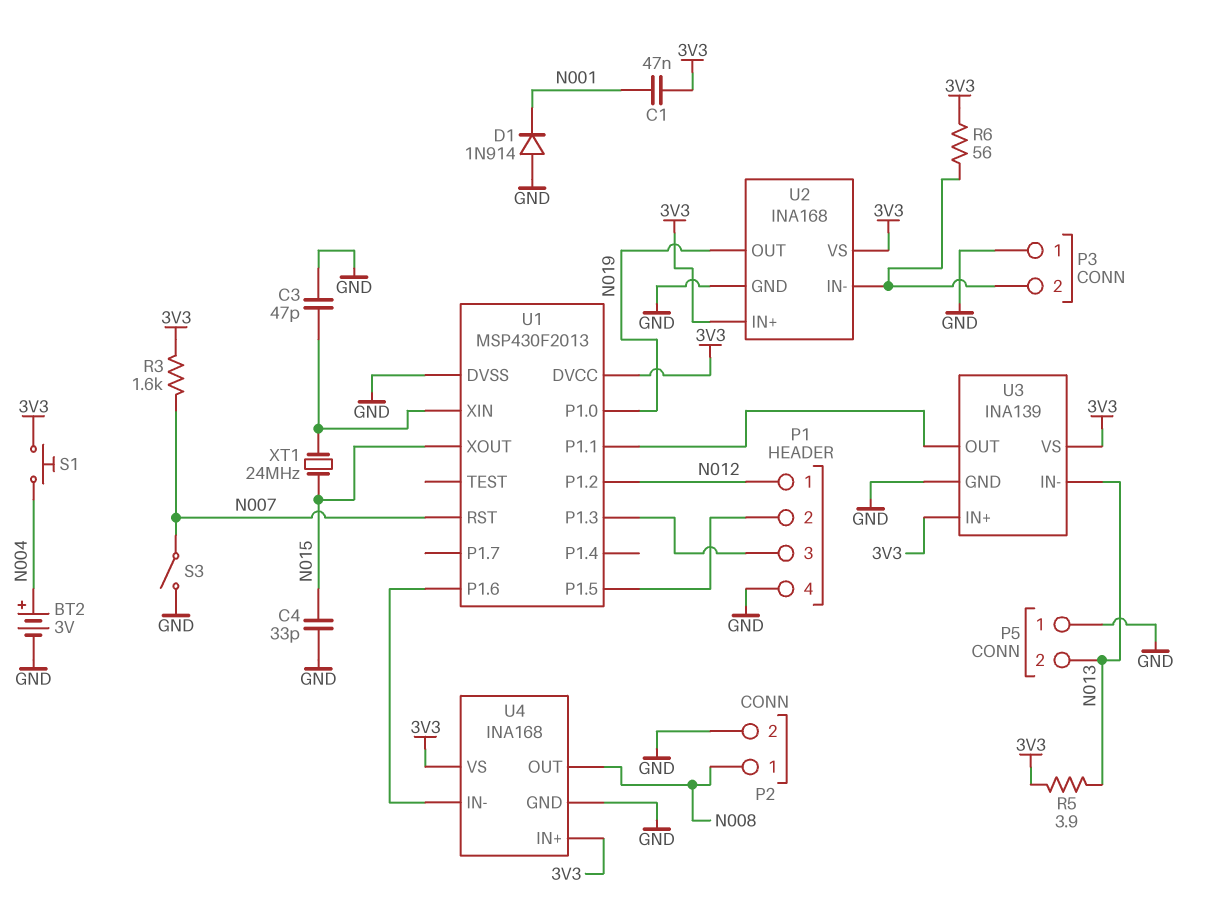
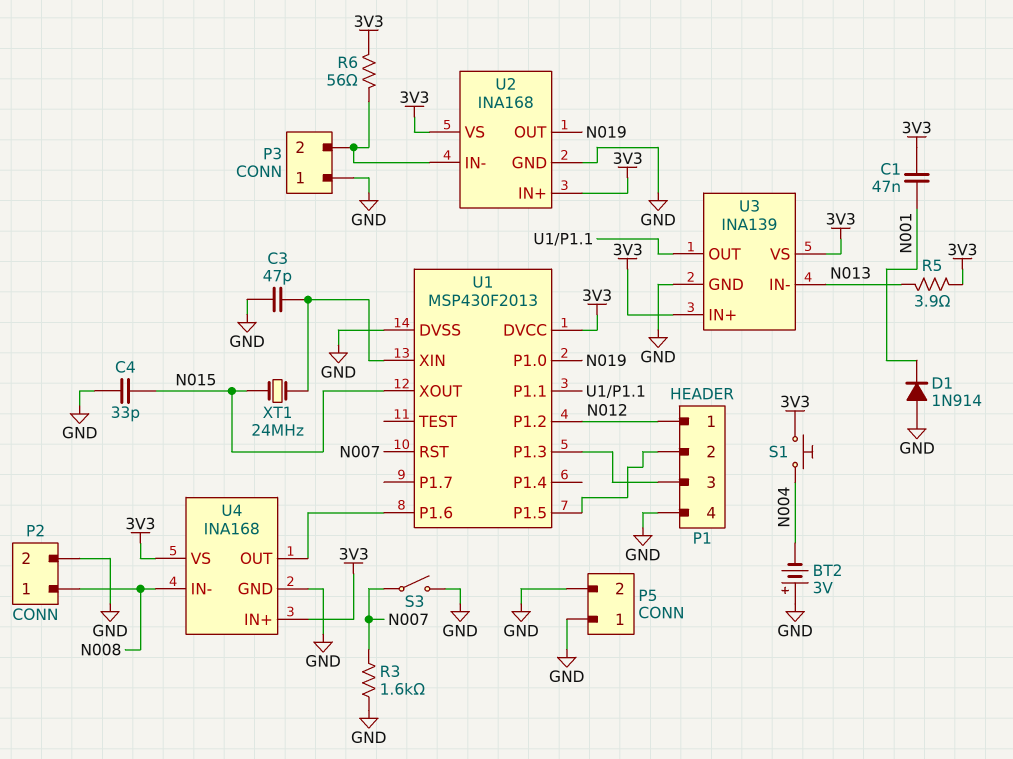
BT2: 3V (plus N004, minus GND) -> 3V (plus GND, minus N004)
P5 pin 2: N013 -> GND
R3: 1.6k (3V3, N007) -> 1.6k (GND, N007)
U4 pin IN-: U1/P1.6 -> N008
U4 pin OUT: N008 -> U1/P1.6

